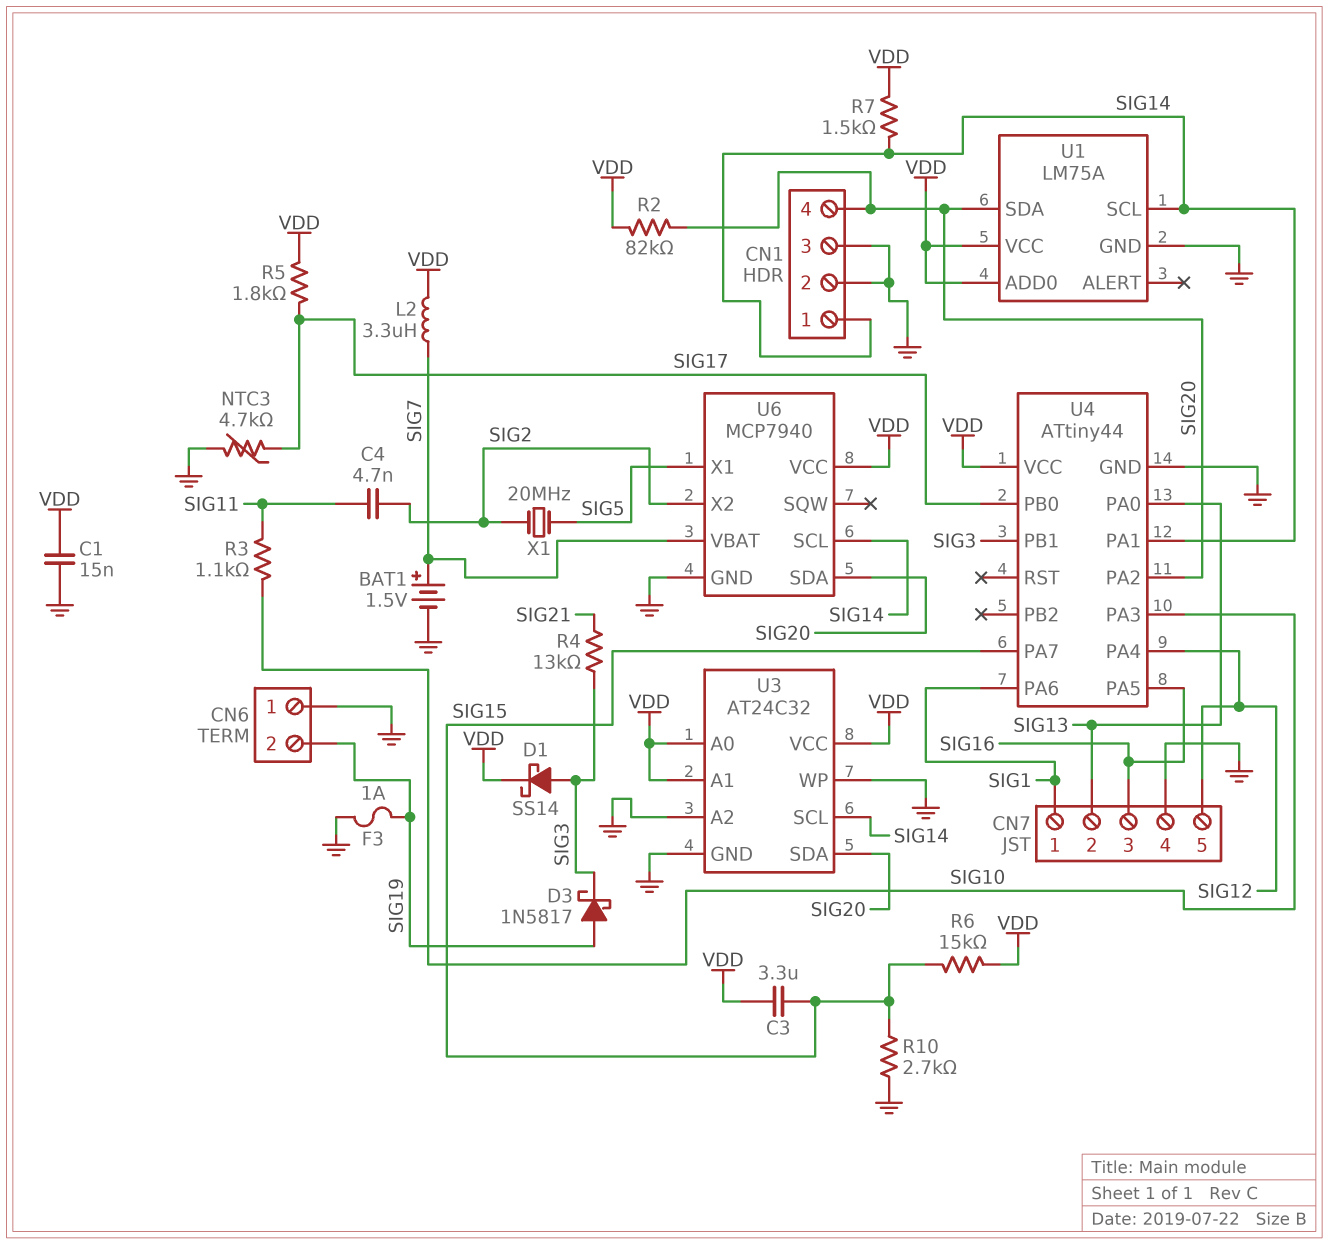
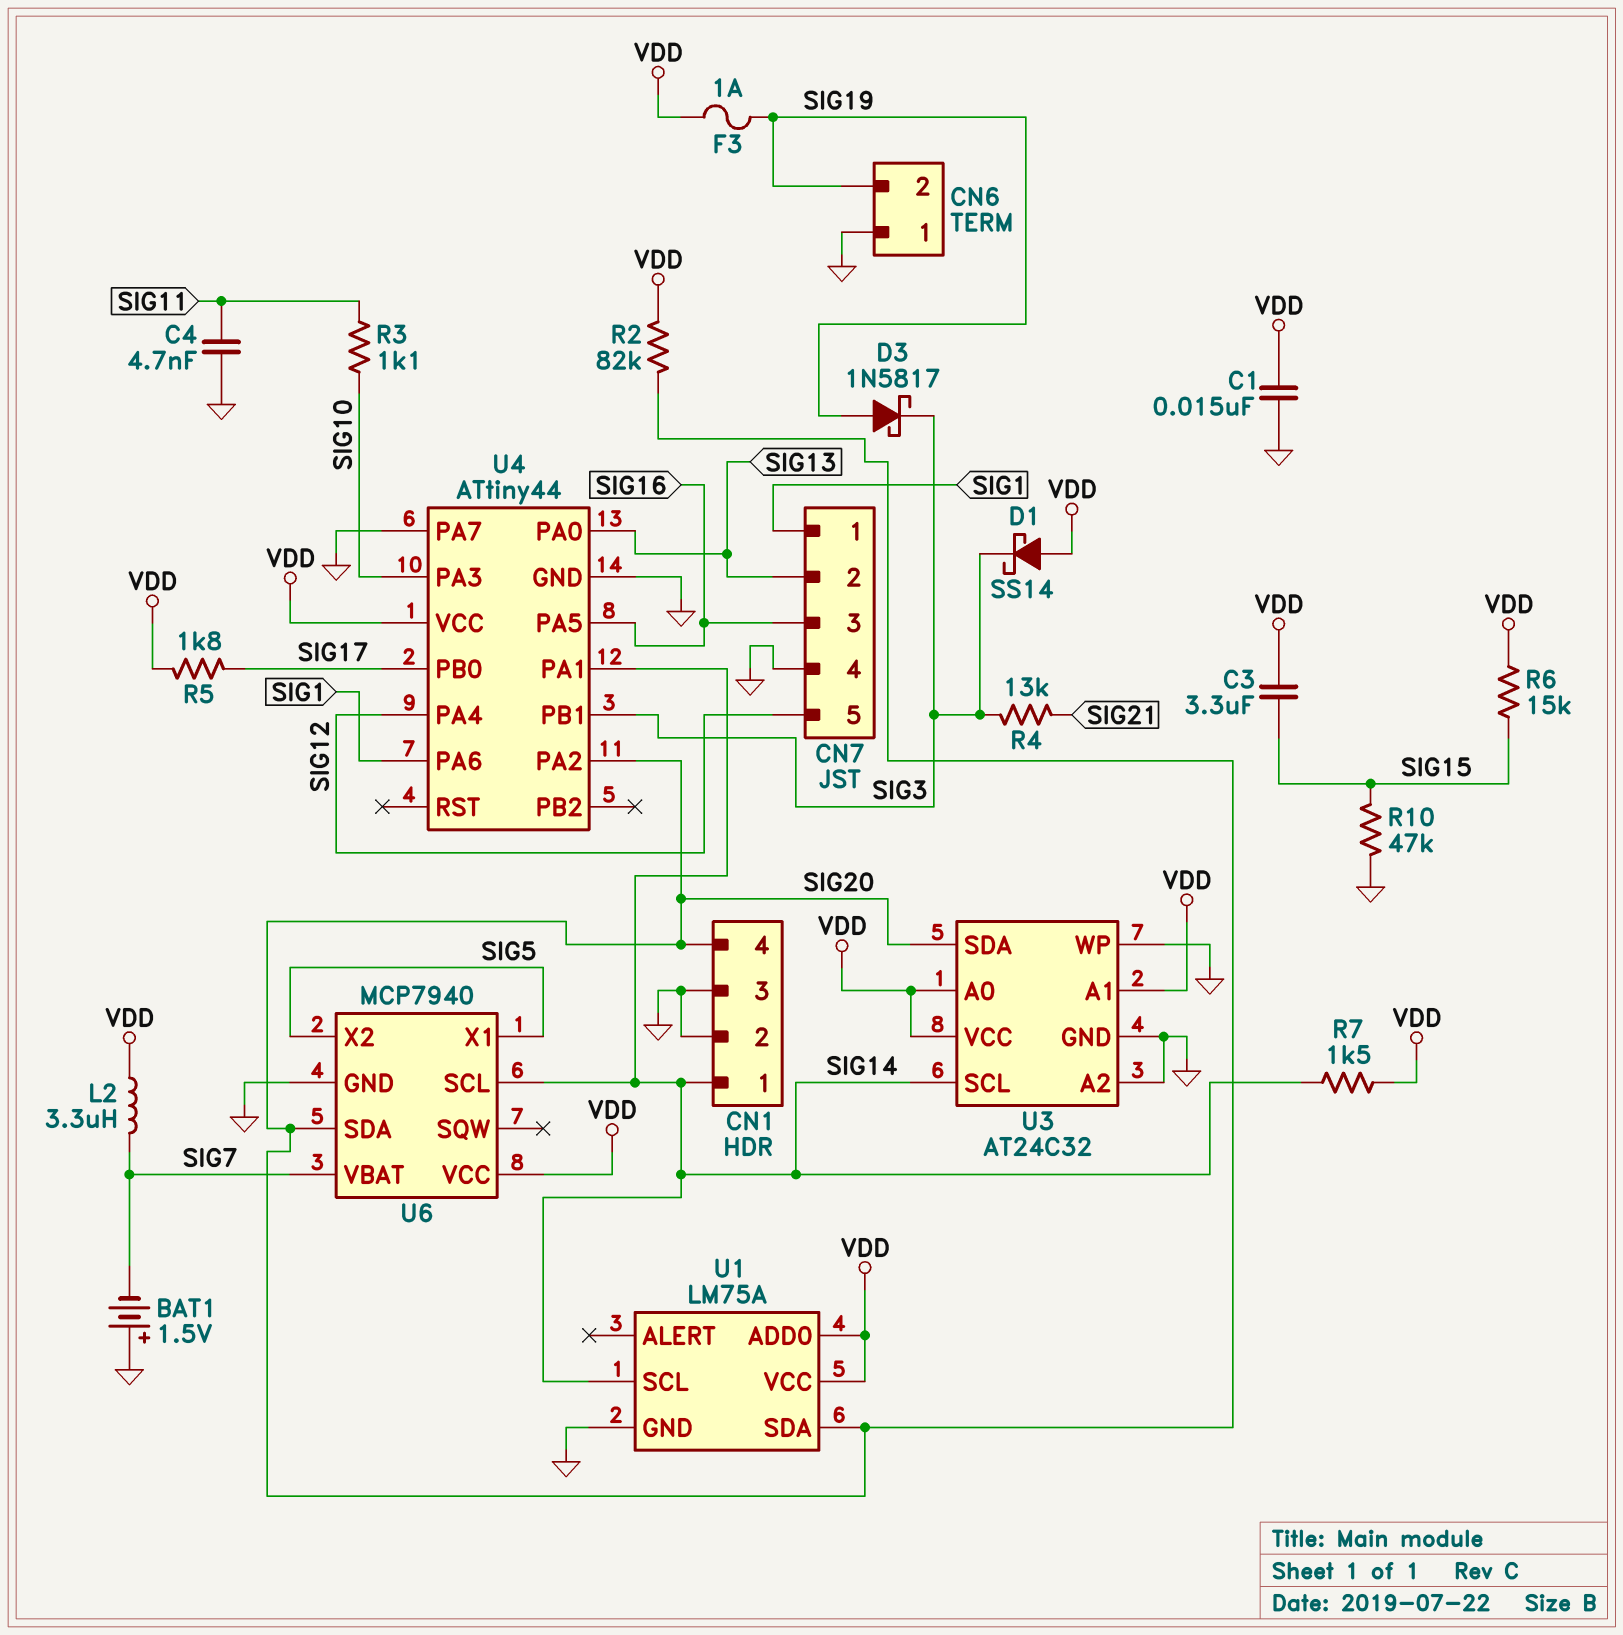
BAT1: 1.5V (plus SIG7, minus GND) -> 1.5V (plus GND, minus SIG7)
C4: 4.7nF (SIG2, SIG11) -> 4.7nF (GND, SIG11)
D1: schottky SS14 (A SIG3, K VDD) -> schottky SS14 (A VDD, K SIG3)
F3: 1A (GND, SIG19) -> 1A (SIG19, VDD)
NTC3: 4.7k (GND, SIG17) -> none
R10: 2.7k (GND, SIG15) -> 47k (GND, SIG15)
U4 pin PA7: SIG15 -> GND
U6 pin X2: SIG2 -> SIG5
X1: 20MHz (SIG2, SIG5) -> none

